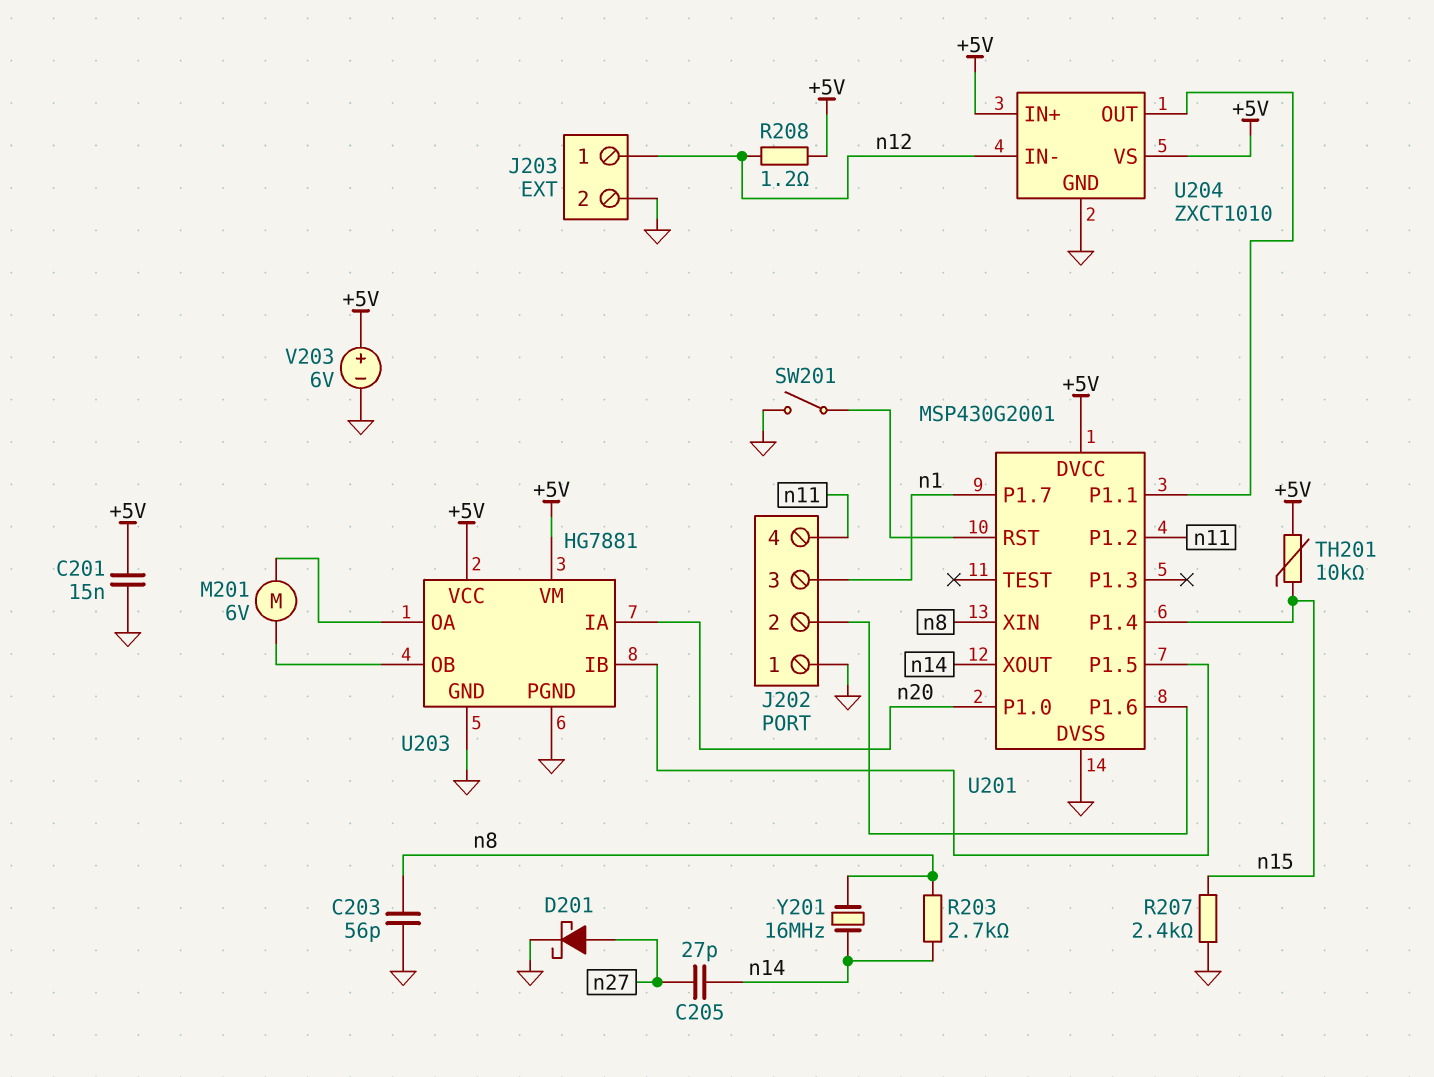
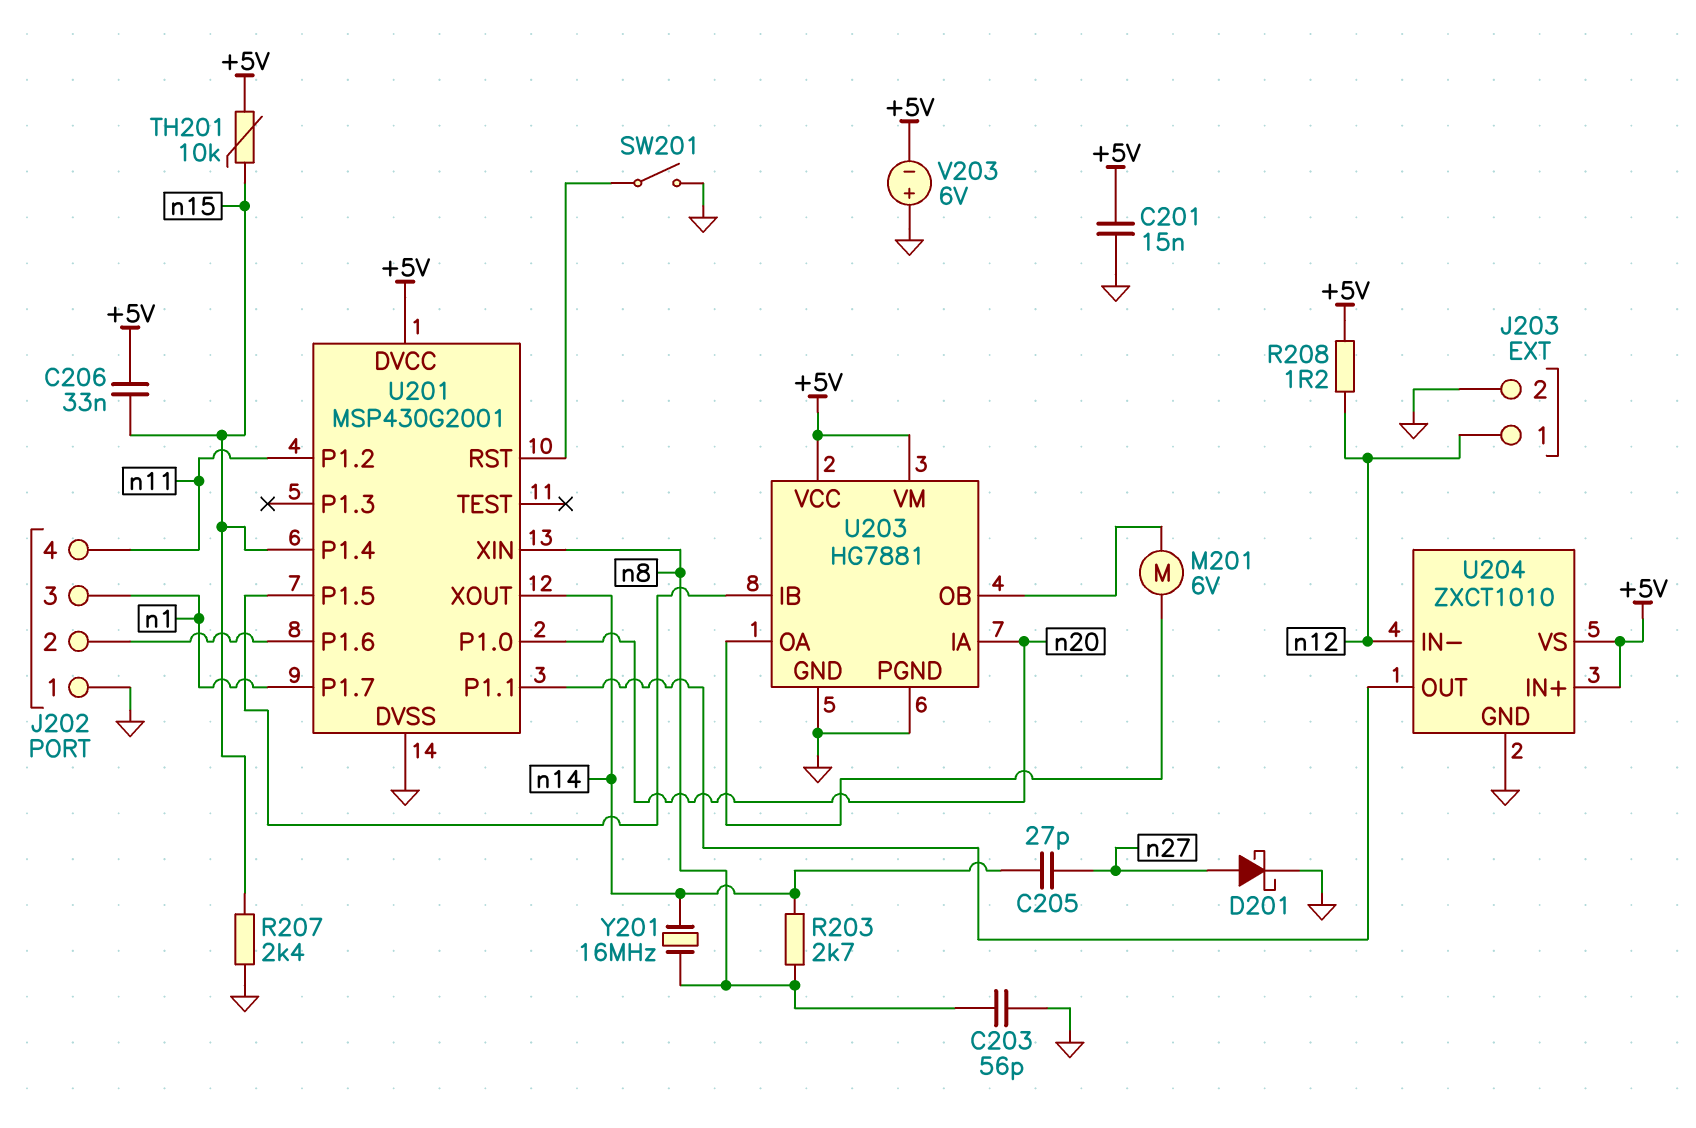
C206: none -> 33nF (+5V, n15)
V203: 6V (plus +5V, minus GND) -> 6V (plus GND, minus +5V)

